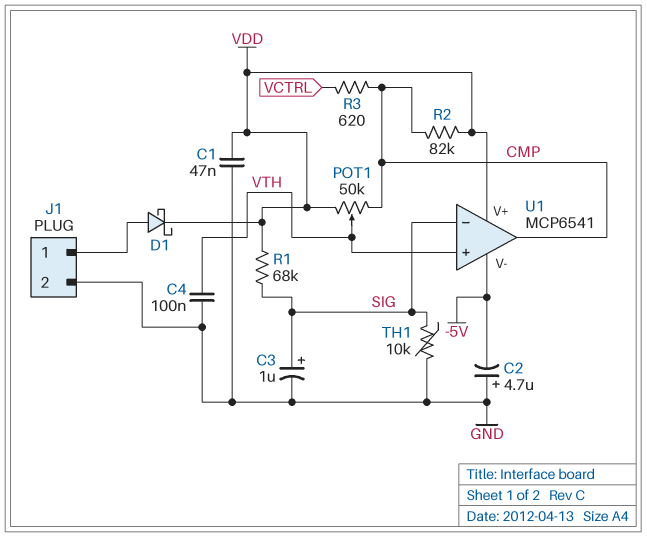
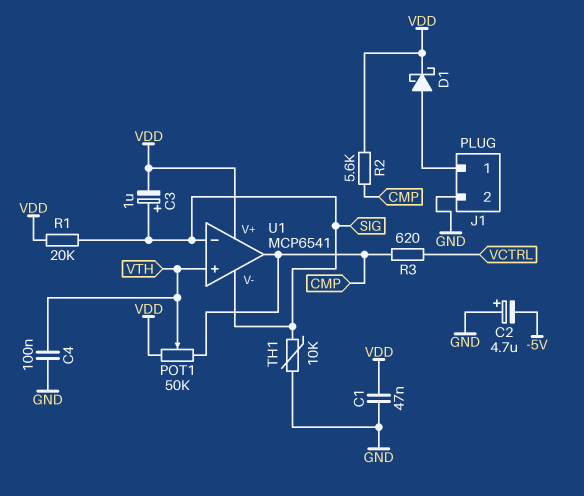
C3: 1uF (plus SIG, minus GND) -> 1uF (plus SIG, minus VDD)
R1: 68k (SIG, VDD) -> 20k (SIG, VDD)
R2: 82k (CMP, VDD) -> 5.6k (CMP, VDD)
U1 pin V-: -5V -> SIG

